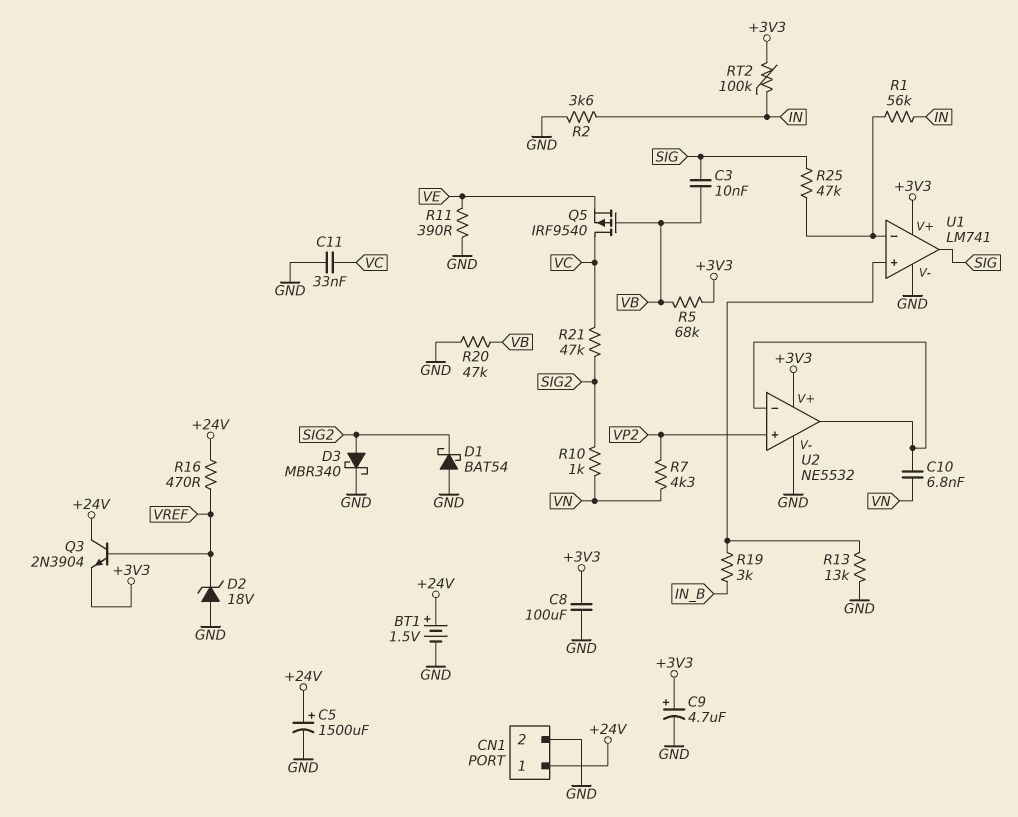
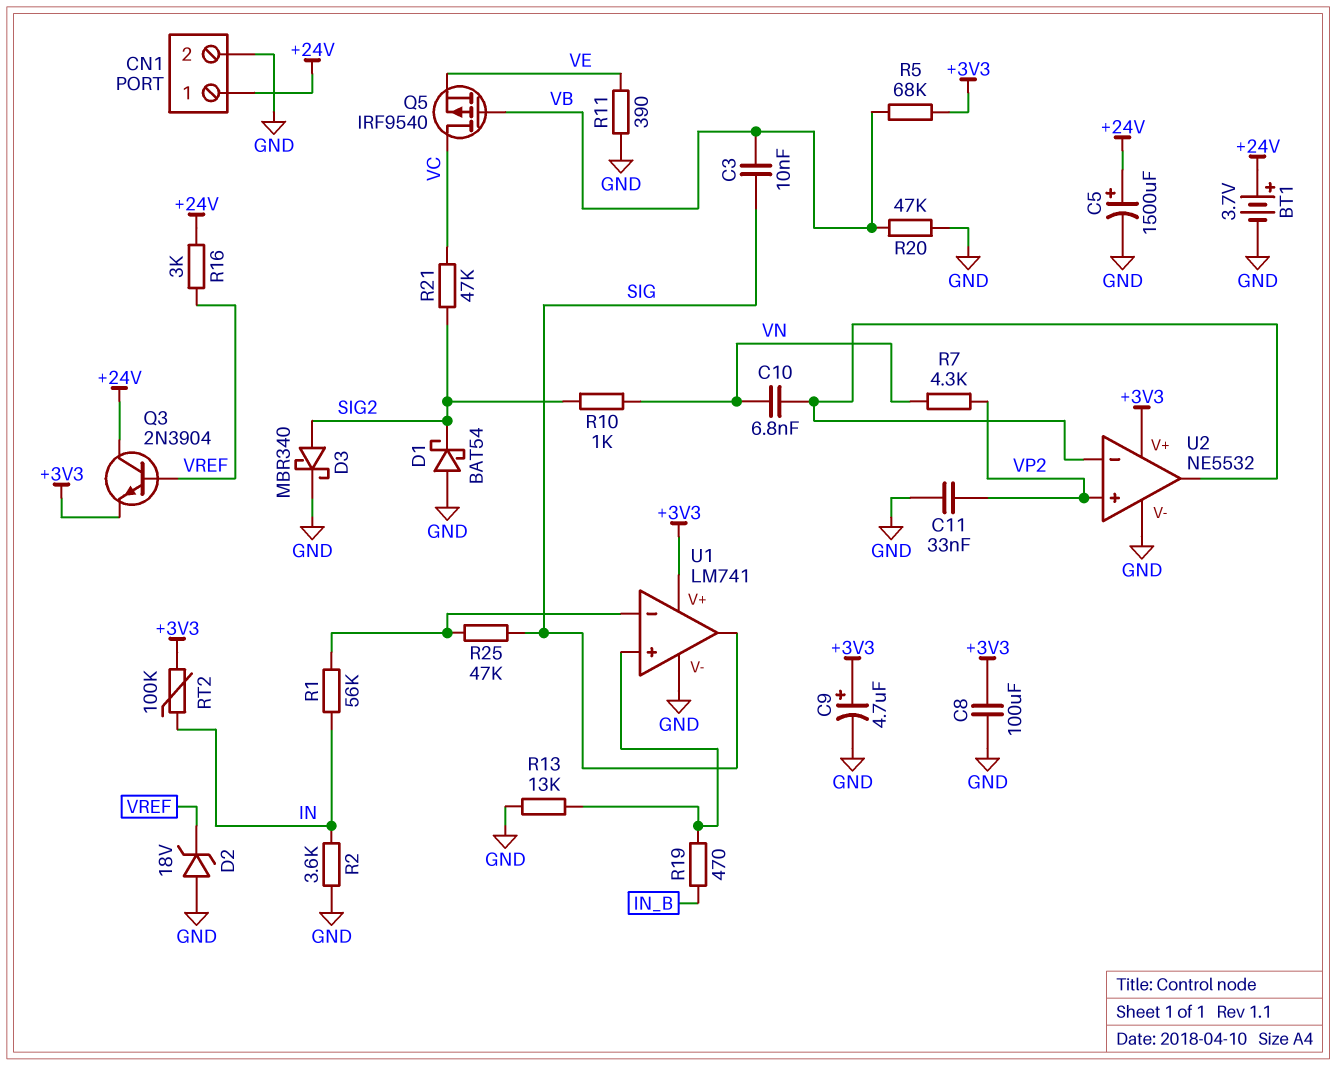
BT1: 1.5V (plus +24V, minus GND) -> 3.7V (plus +24V, minus GND)
C11: 33nF (GND, VC) -> 33nF (GND, VP2)
R16: 470 (+24V, VREF) -> 3k (+24V, VREF)
R19: 3k (IN_B, U1/in+) -> 470 (IN_B, U1/in+)

